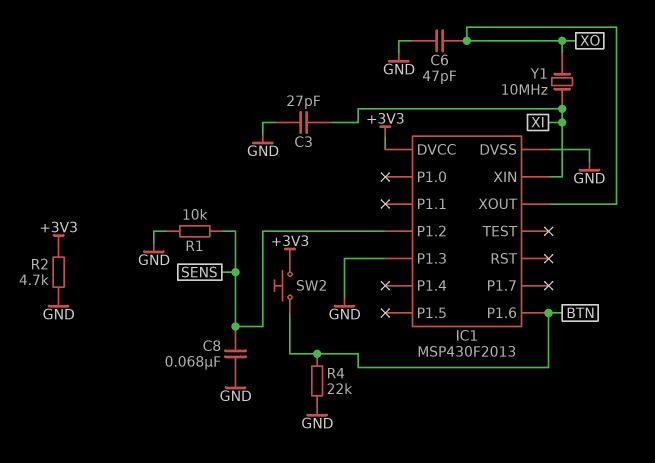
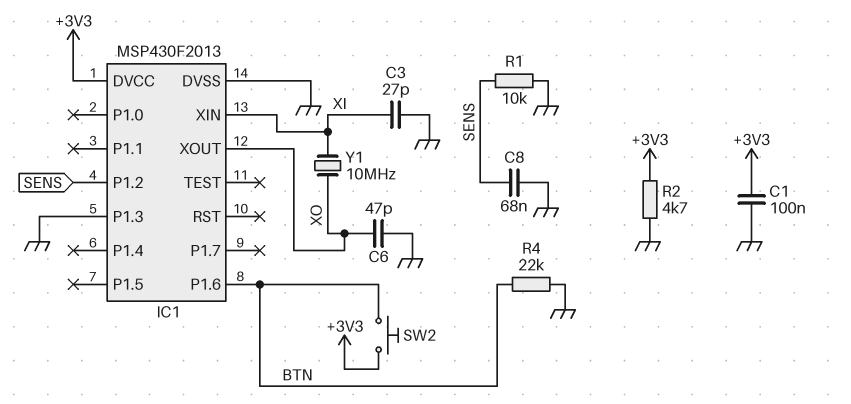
C1: none -> 100nF (+3V3, GND)

